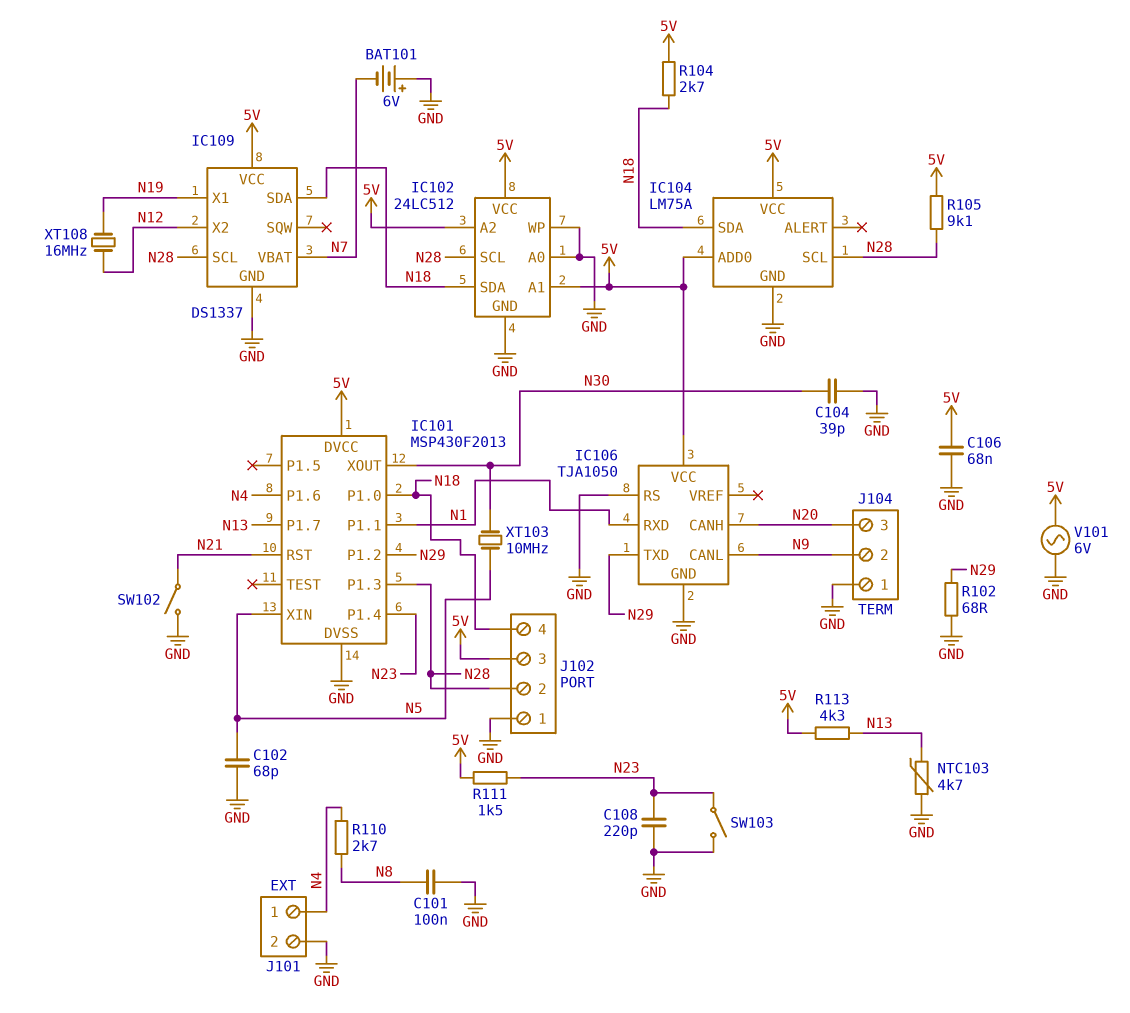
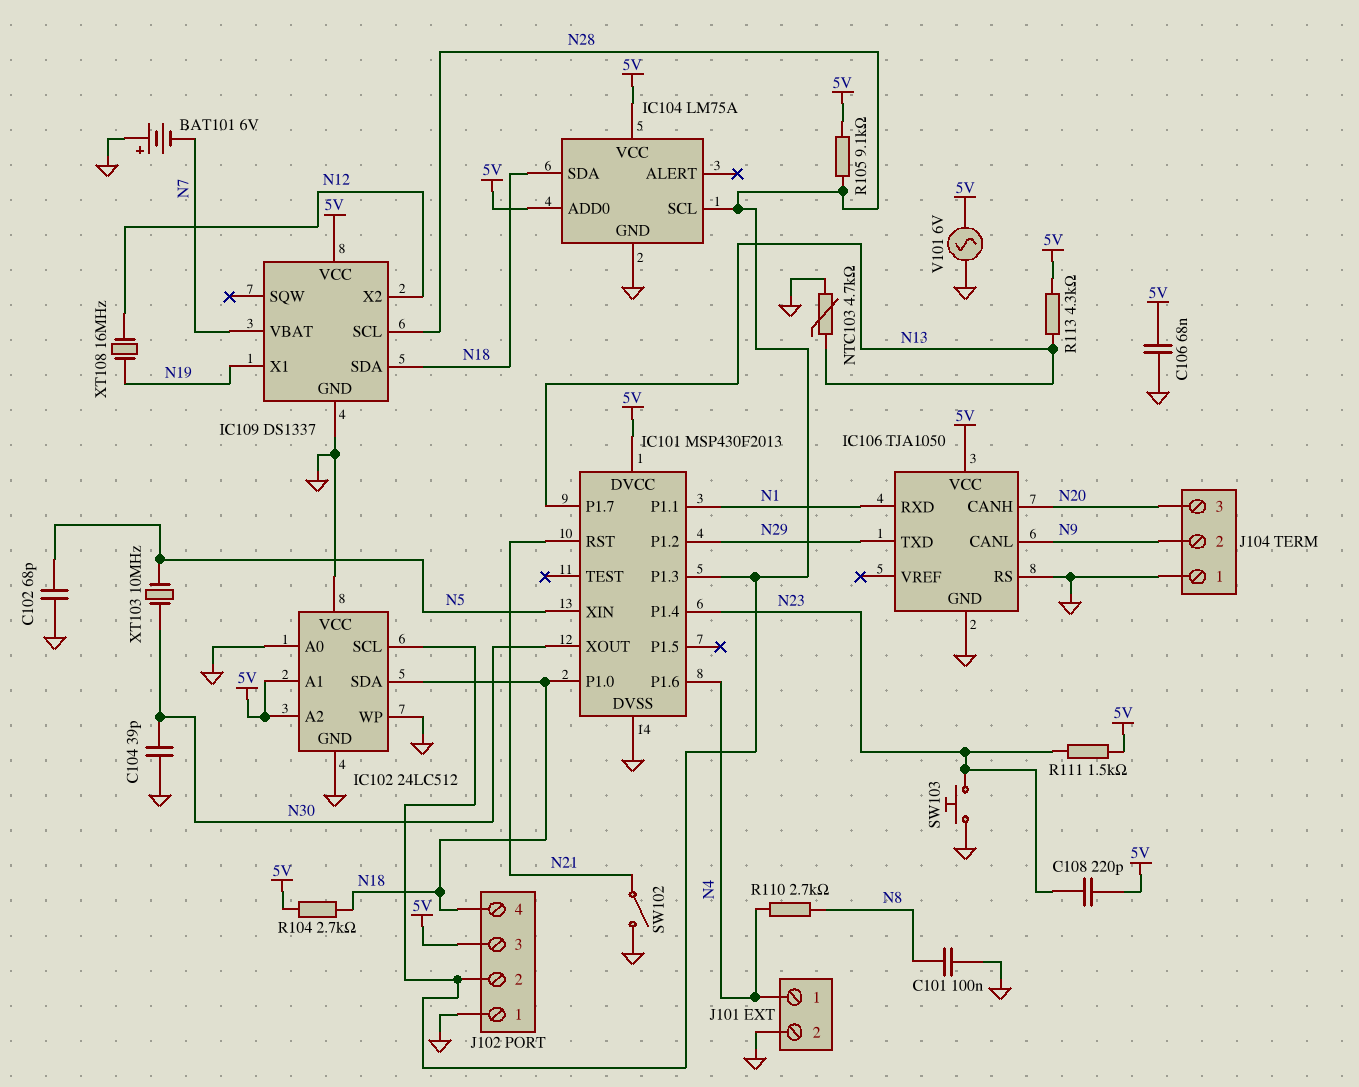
C108: 220pF (GND, N23) -> 220pF (5V, N23)
IC102 pin VCC: 5V -> GND
R102: 68 (GND, N29) -> none
SW103: switch (GND, N23) -> button (GND, N23)

